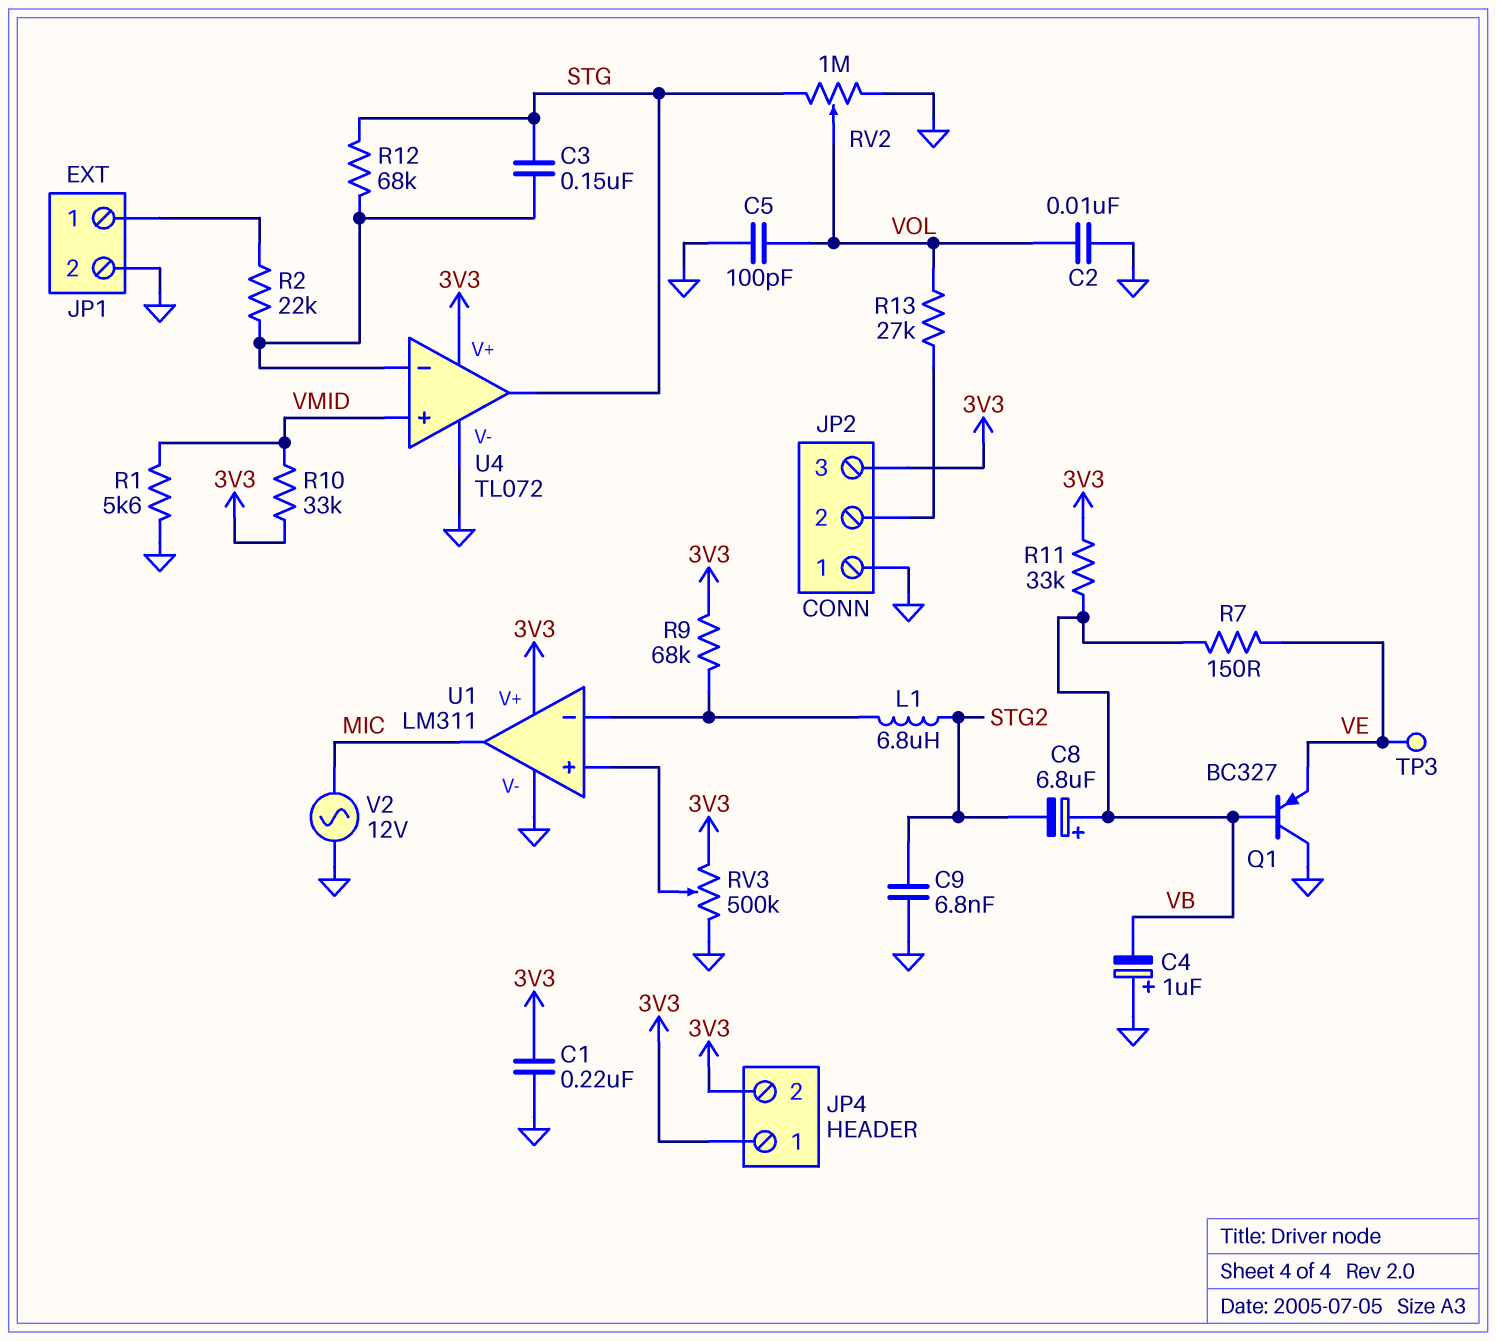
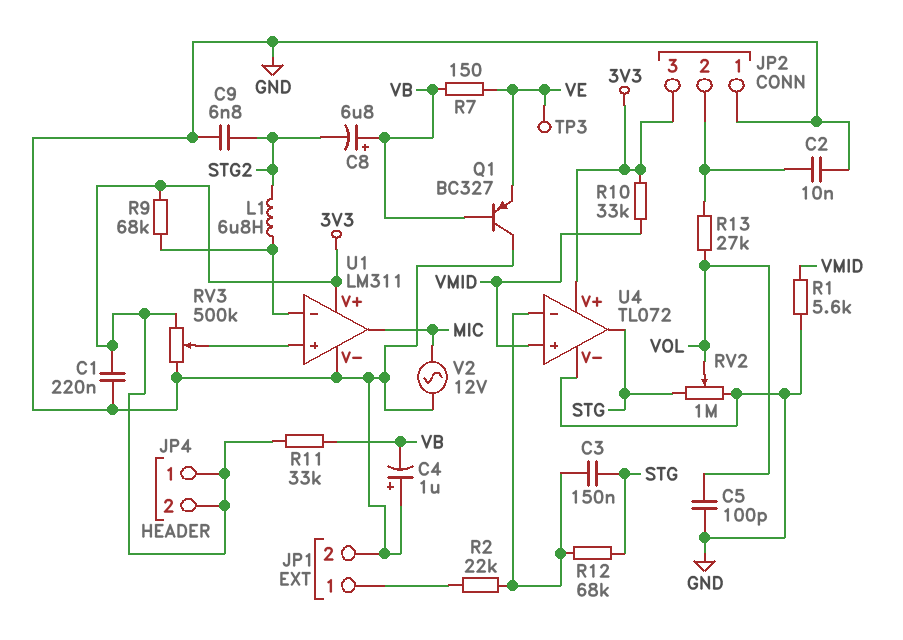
C2: 10nF (GND, VOL) -> 10nF (GND, JP2/2)

